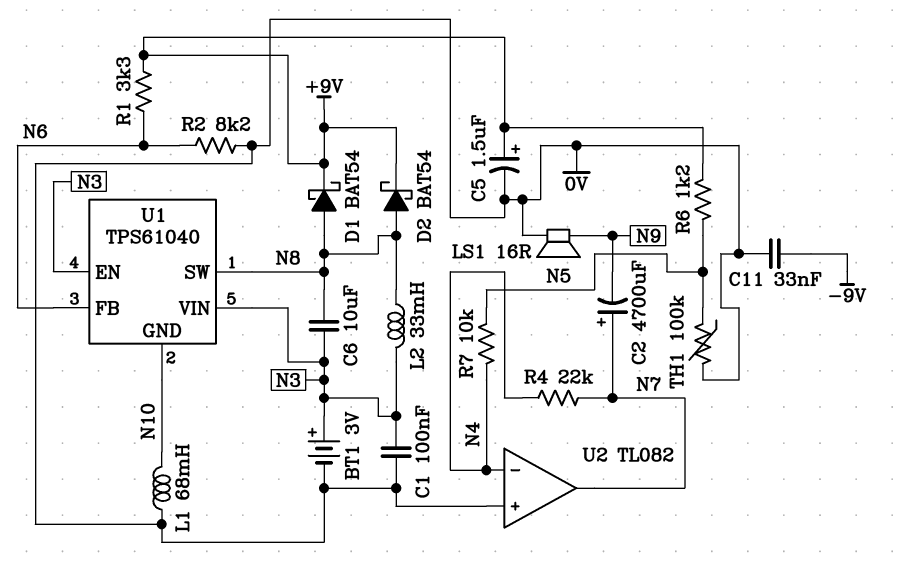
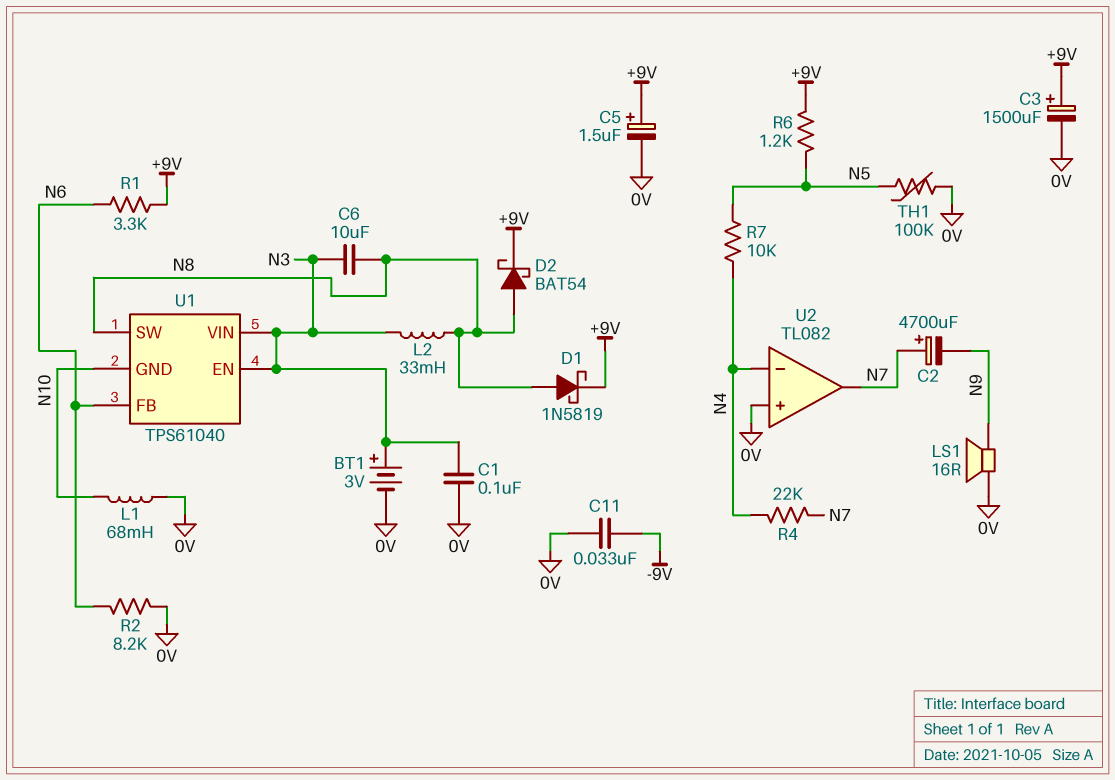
C3: none -> 1500uF (plus +9V, minus 0V)
D1: schottky BAT54 (A N8, K +9V) -> schottky 1N5819 (A N8, K +9V)

